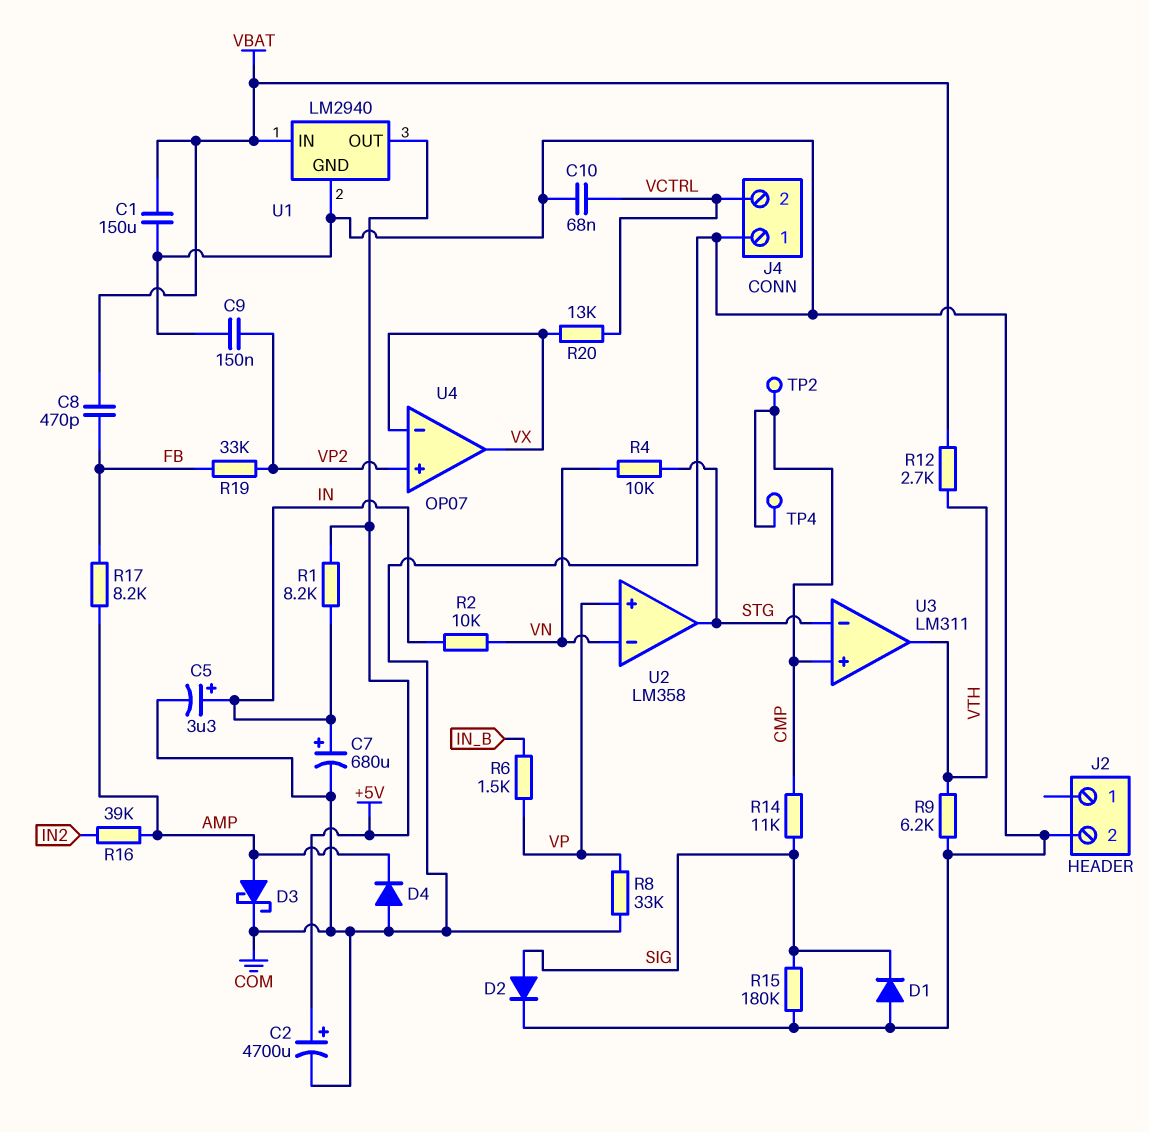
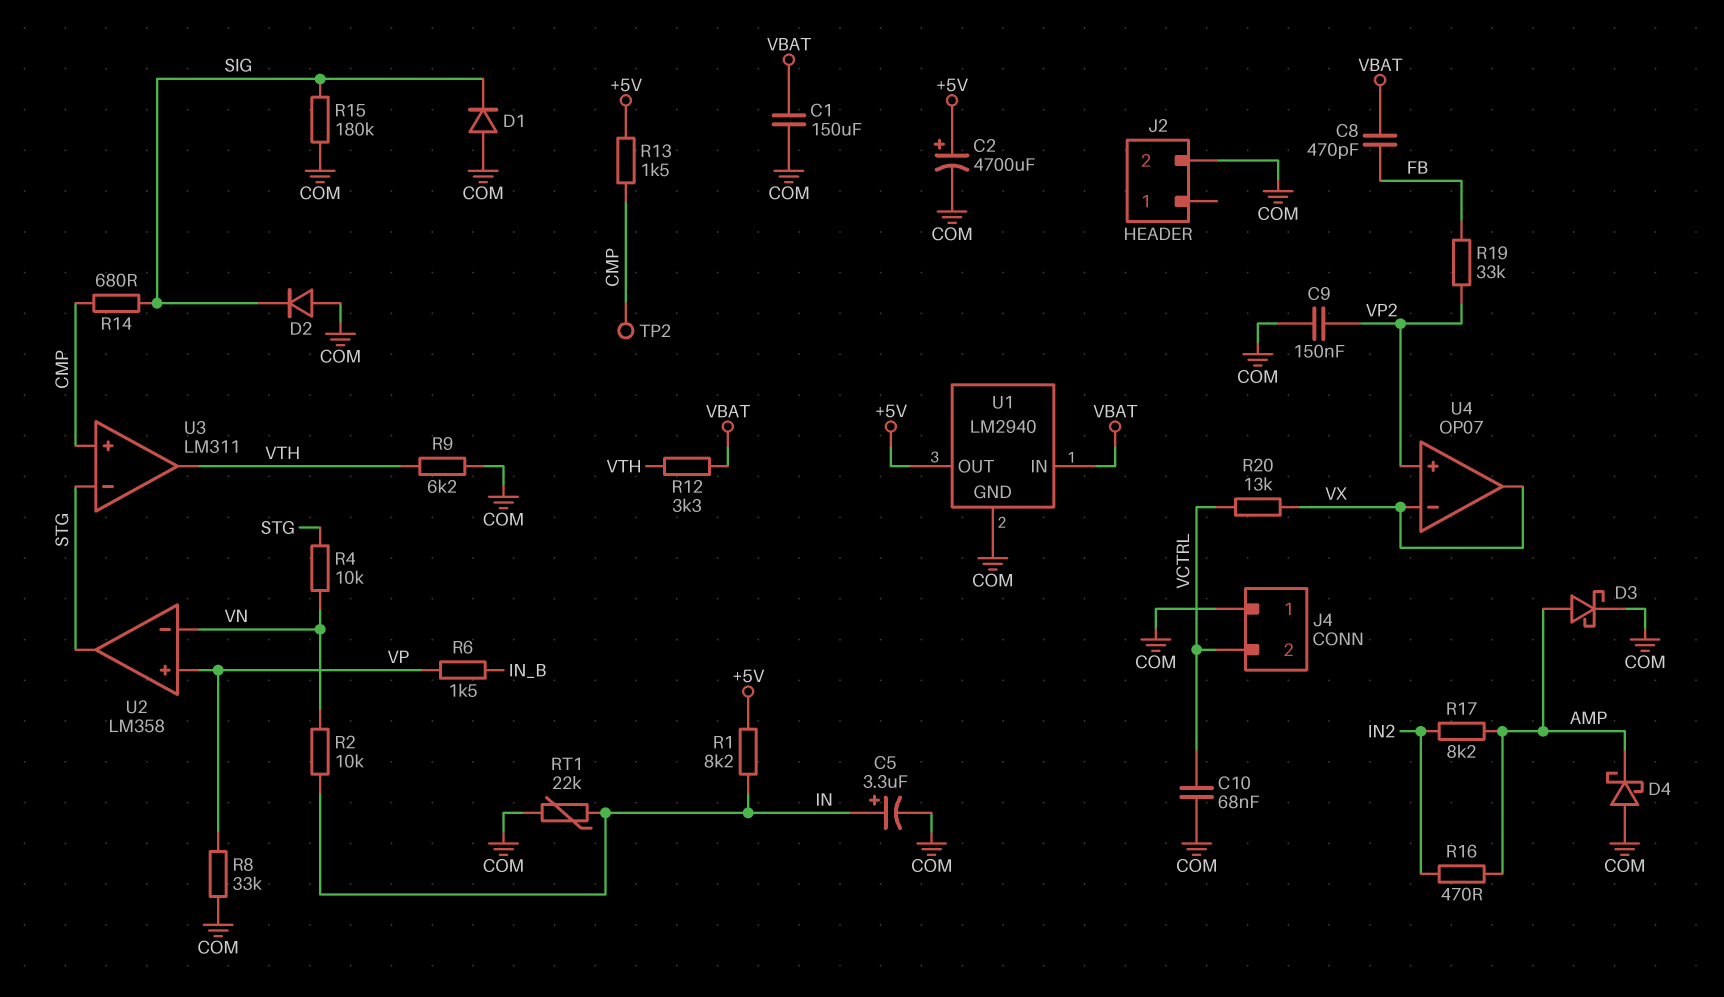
C7: 680uF (plus IN, minus COM) -> none
D2: diode (A SIG, K COM) -> diode (A COM, K SIG)
D4: diode (A COM, K AMP) -> schottky (A COM, K AMP)
R12: 2.7k (VBAT, VTH) -> 3.3k (VBAT, VTH)
R13: none -> 1.5k (+5V, CMP)
R14: 11k (CMP, SIG) -> 680 (CMP, SIG)
R16: 39k (AMP, IN2) -> 470 (AMP, IN2)
R17: 8.2k (AMP, FB) -> 8.2k (AMP, IN2)
RT1: none -> 22k (COM, IN)
TP4: test point (CMP) -> none

